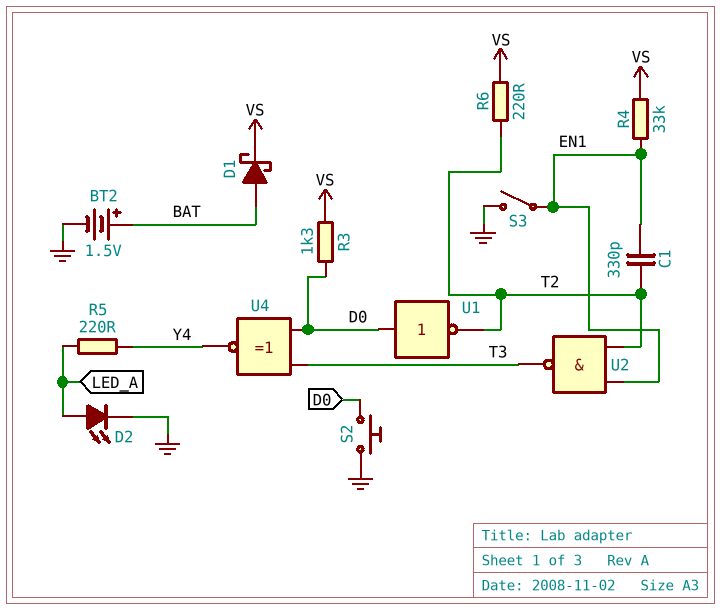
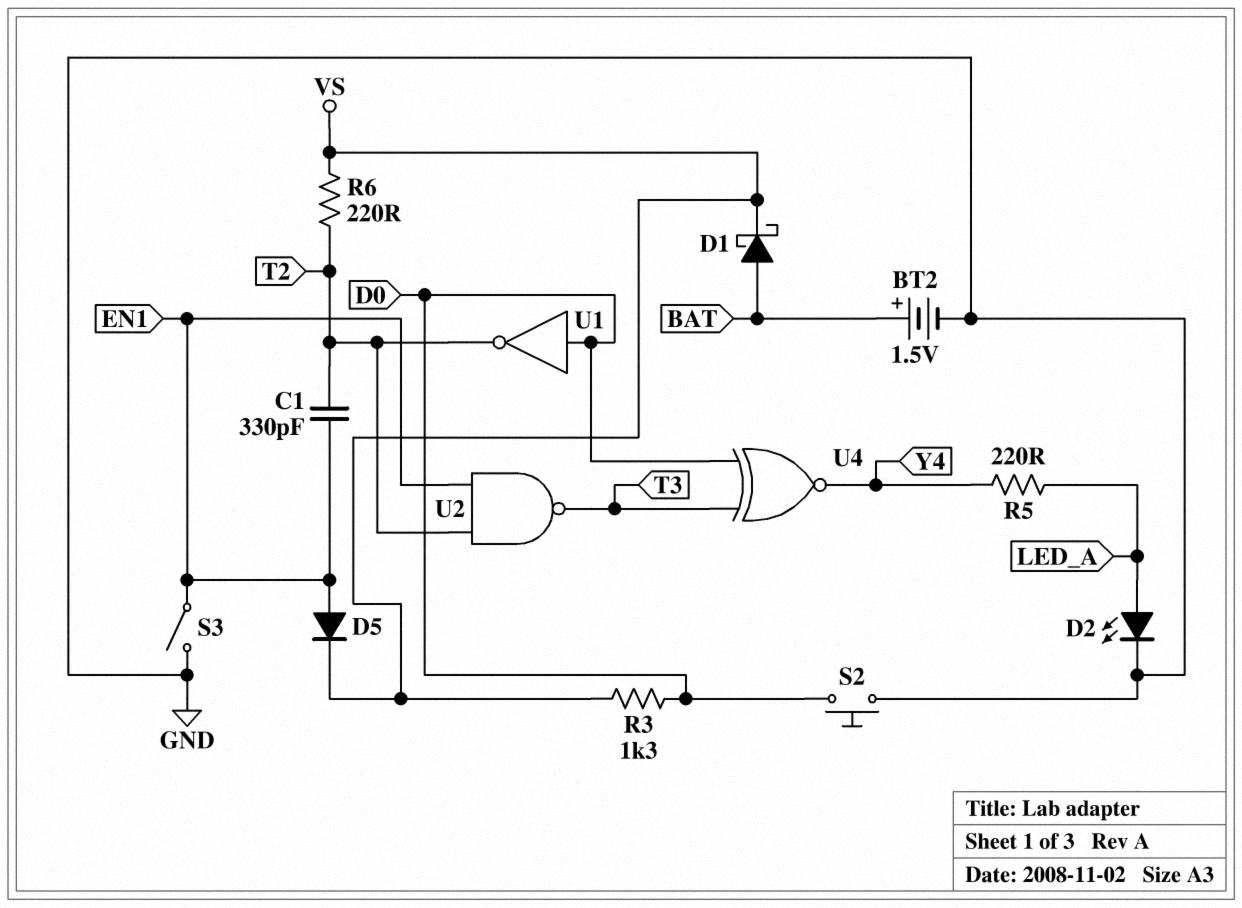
D5: none -> diode (A EN1, K VS)
R4: 33k (EN1, VS) -> none

